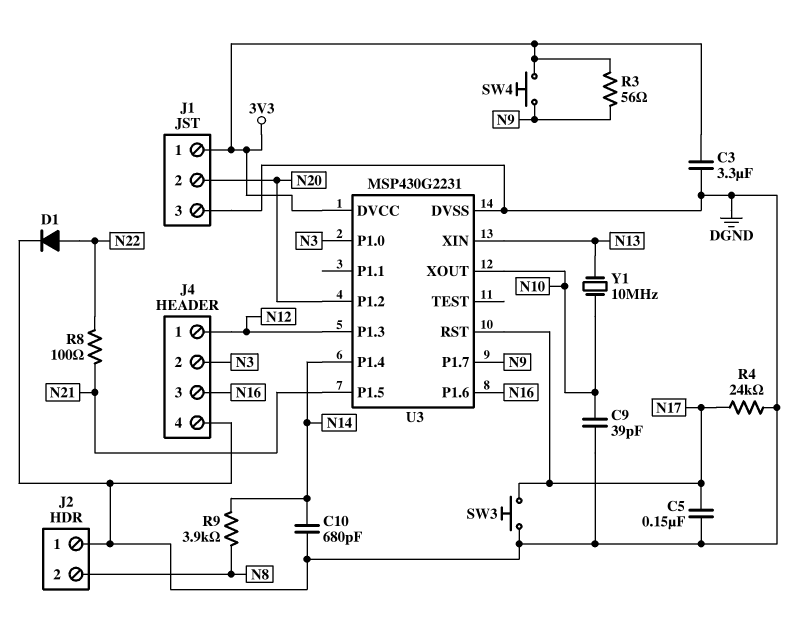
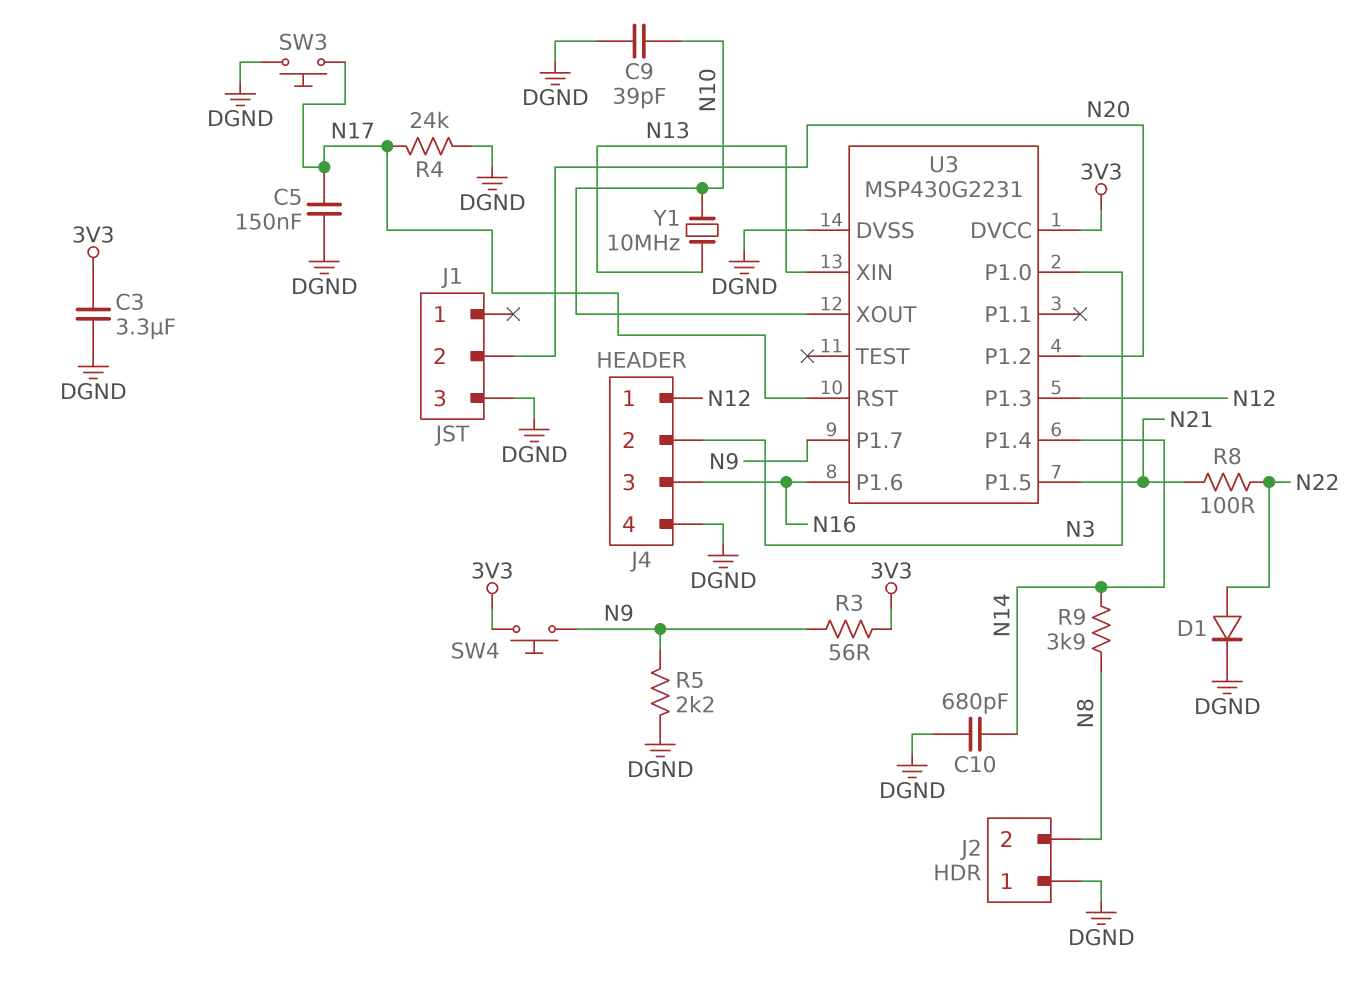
J1 pin 1: 3V3 -> none
R5: none -> 2.2k (DGND, N9)

